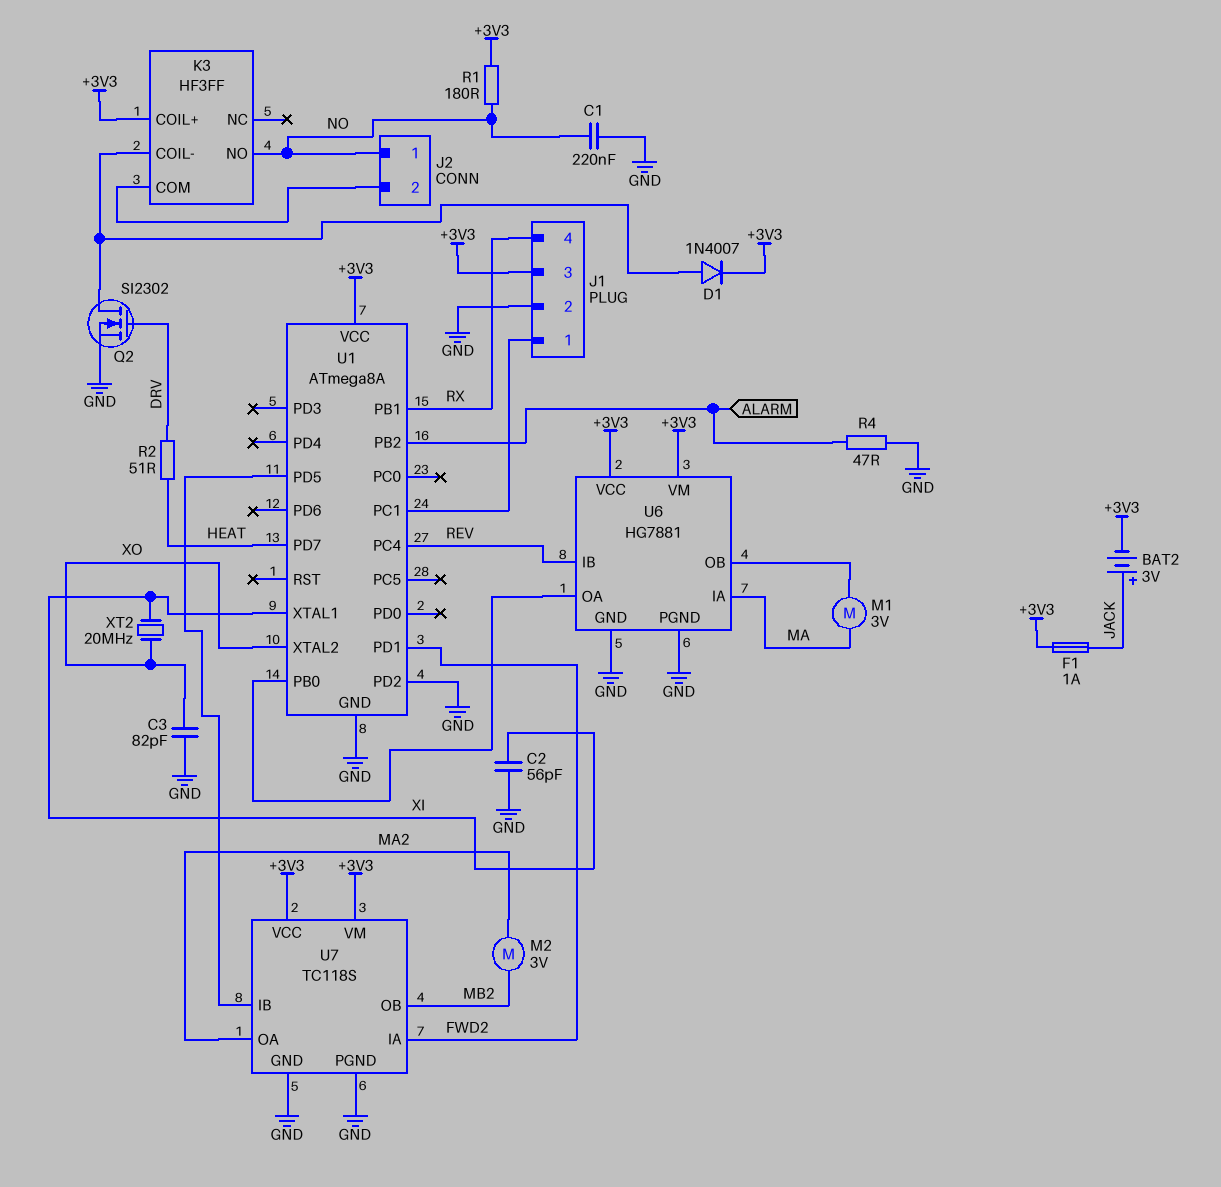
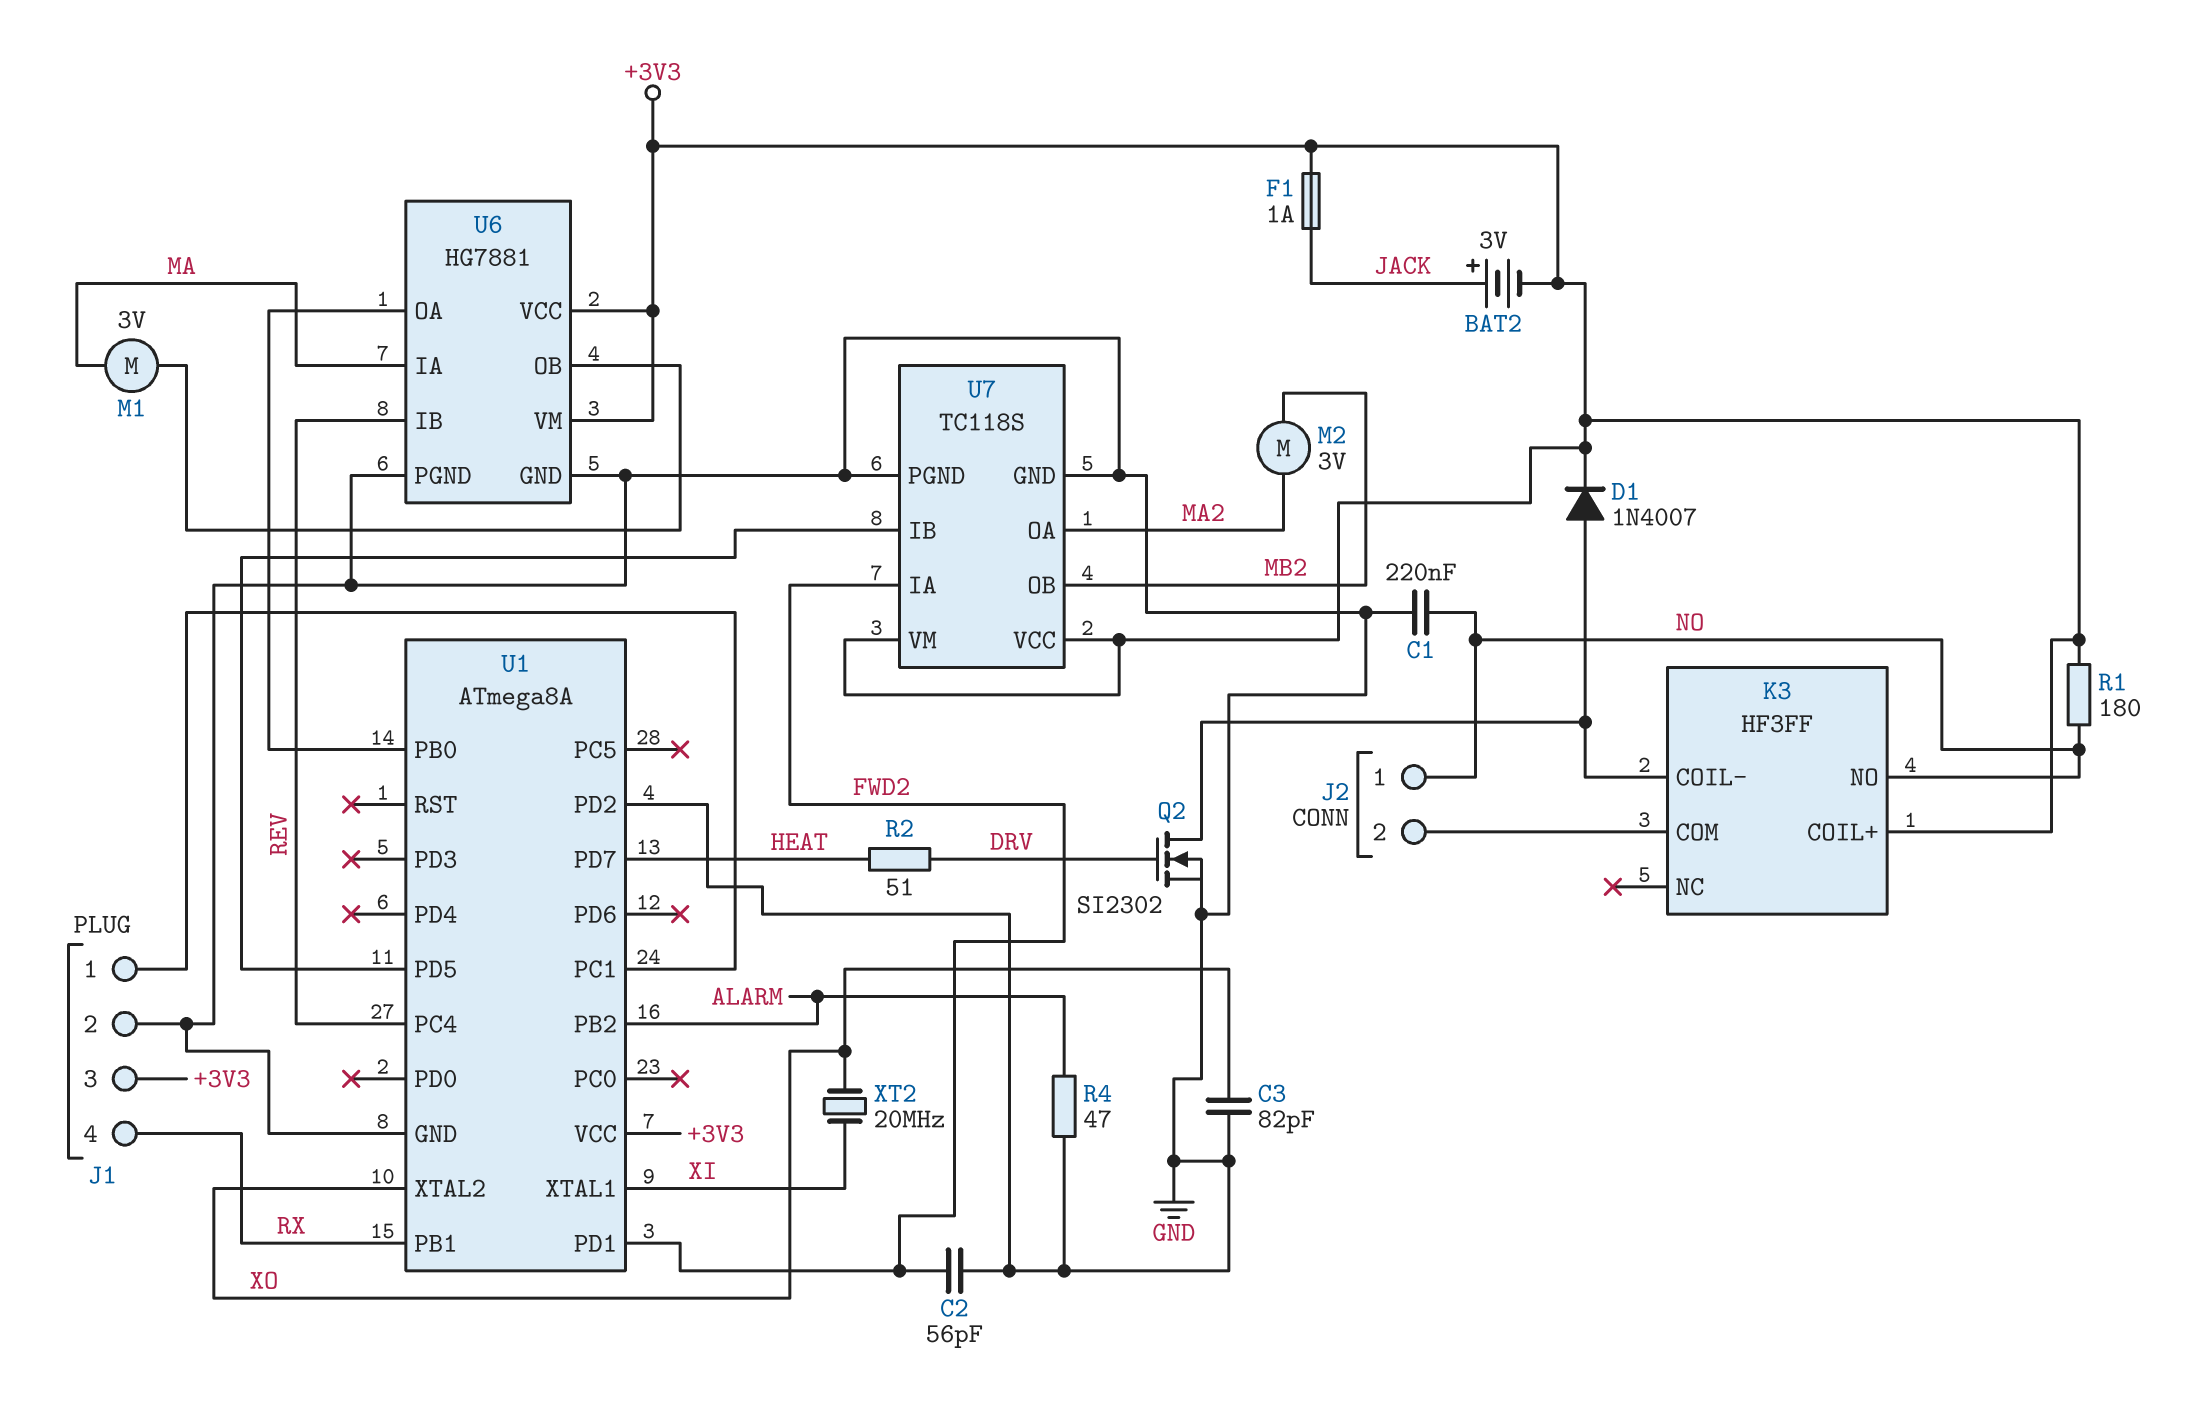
C2: 56pF (GND, XI) -> 56pF (FWD2, GND)

